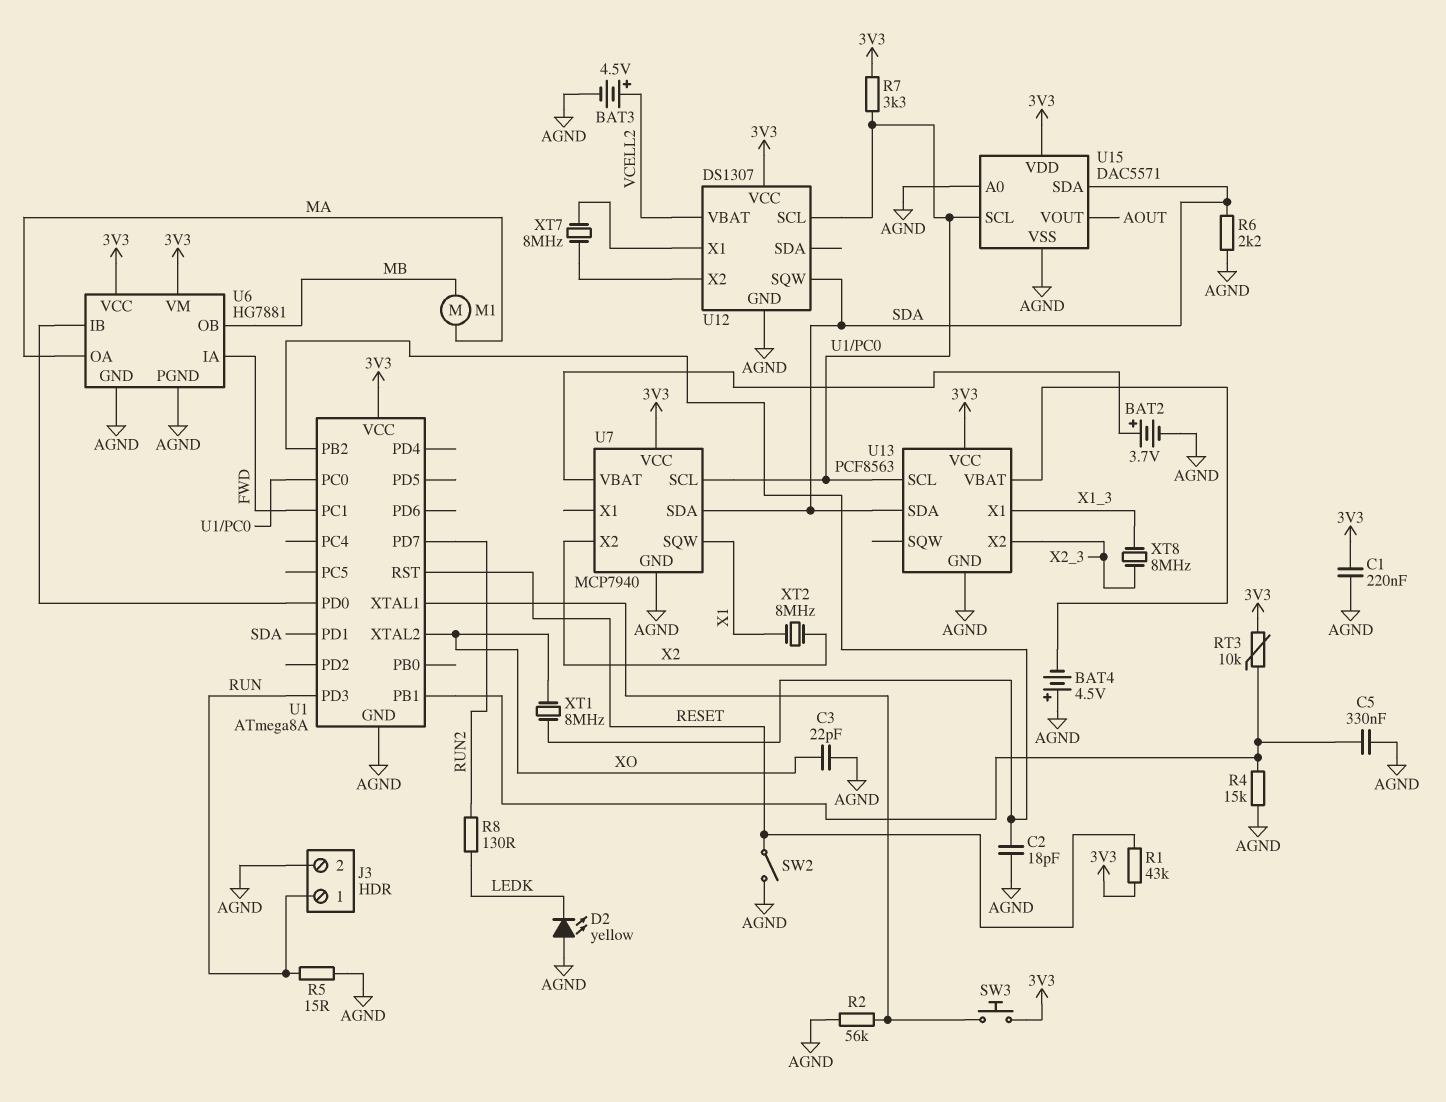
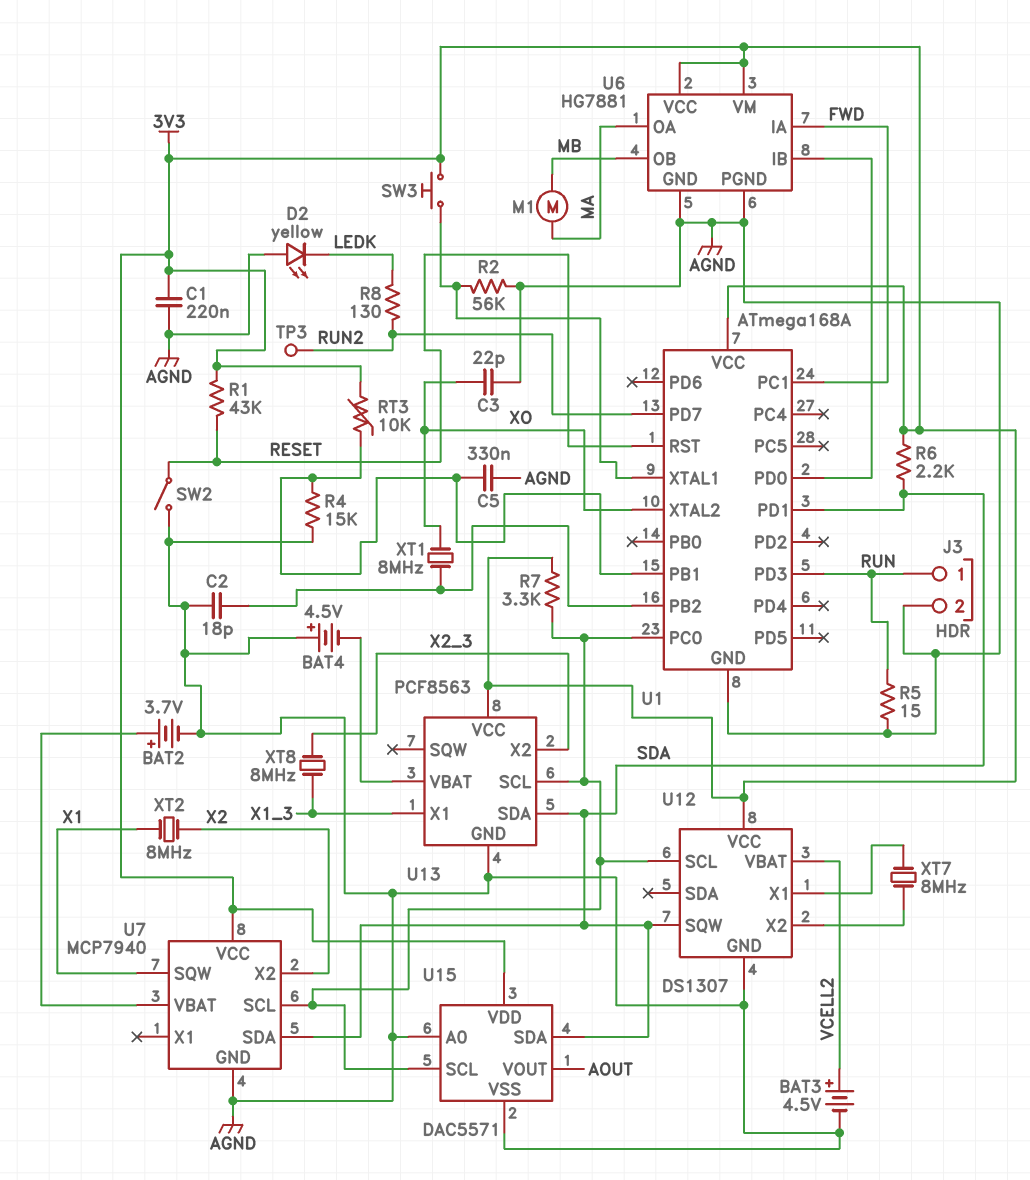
R6: 2.2k (AGND, SDA) -> 2.2k (3V3, SDA)
TP3: none -> test point (RUN2)
U1: ATmega8A -> ATmega168A

